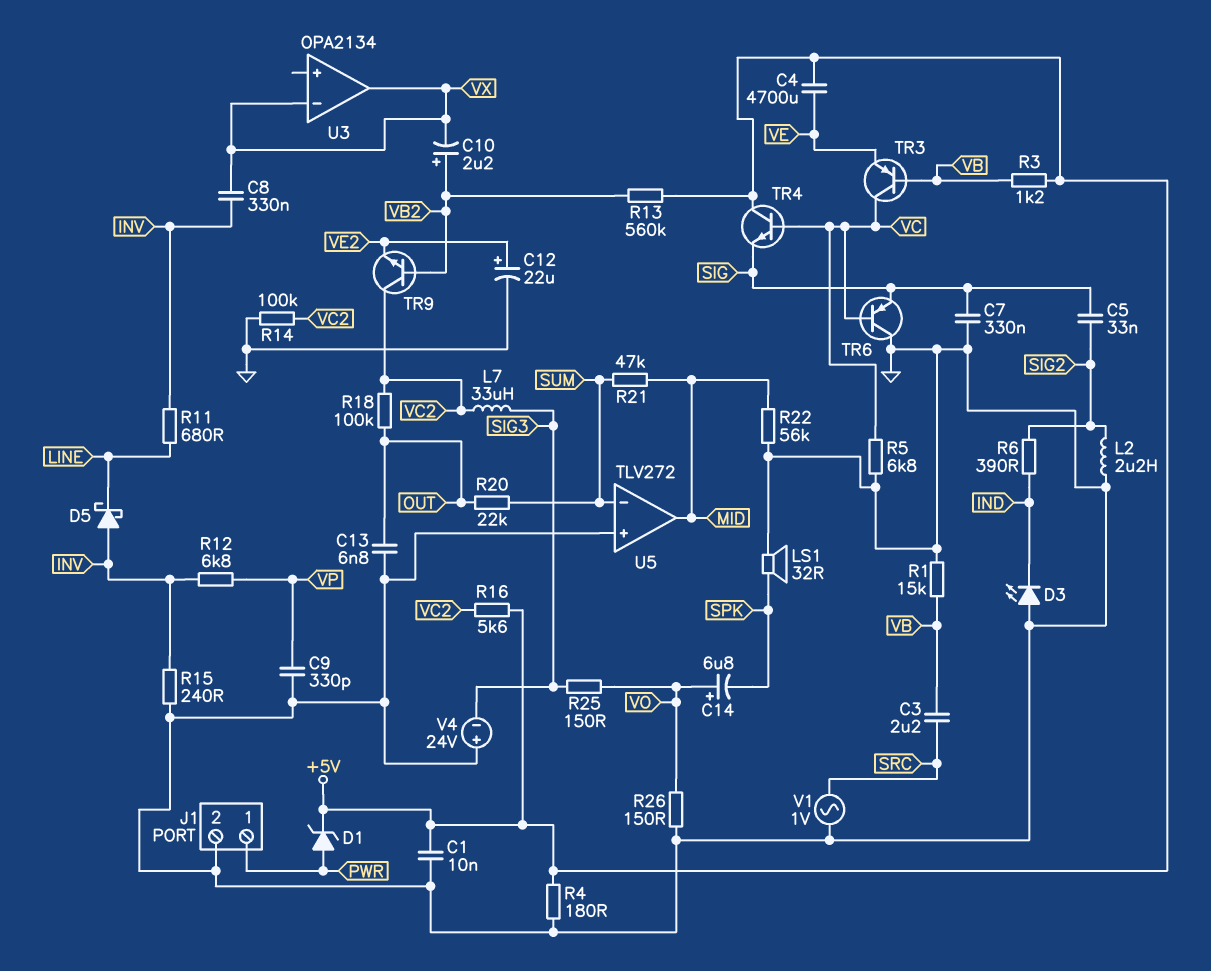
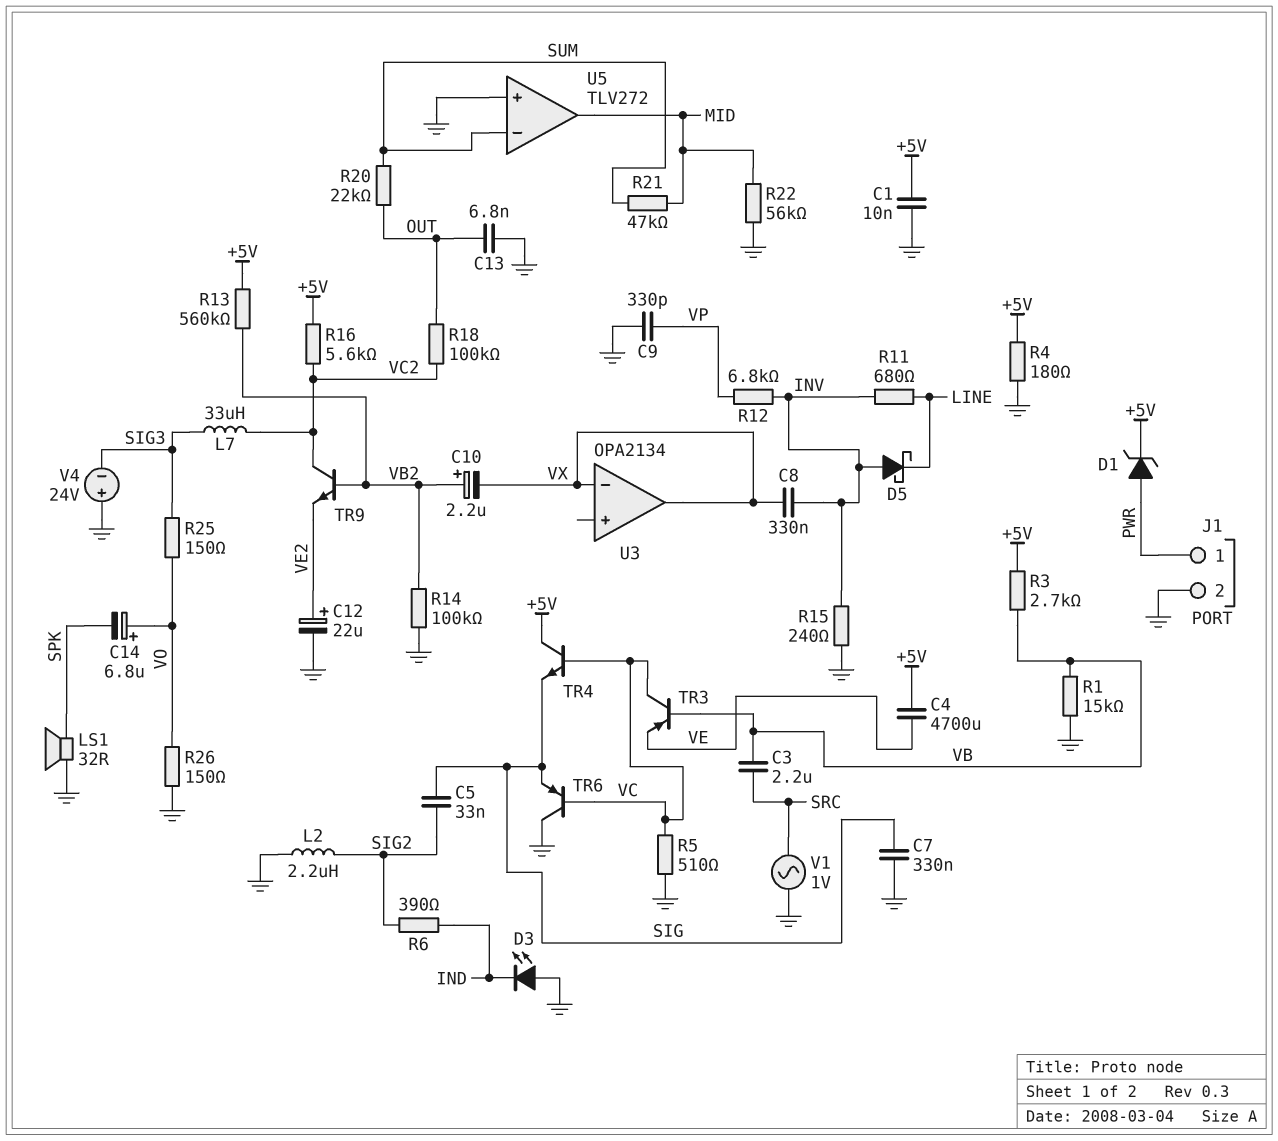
R3: 1.2k (+5V, VB) -> 2.7k (+5V, VB)
R5: 6.8k (GND, VC) -> 510 (GND, VC)
R14: 100k (GND, VC2) -> 100k (GND, VB2)

